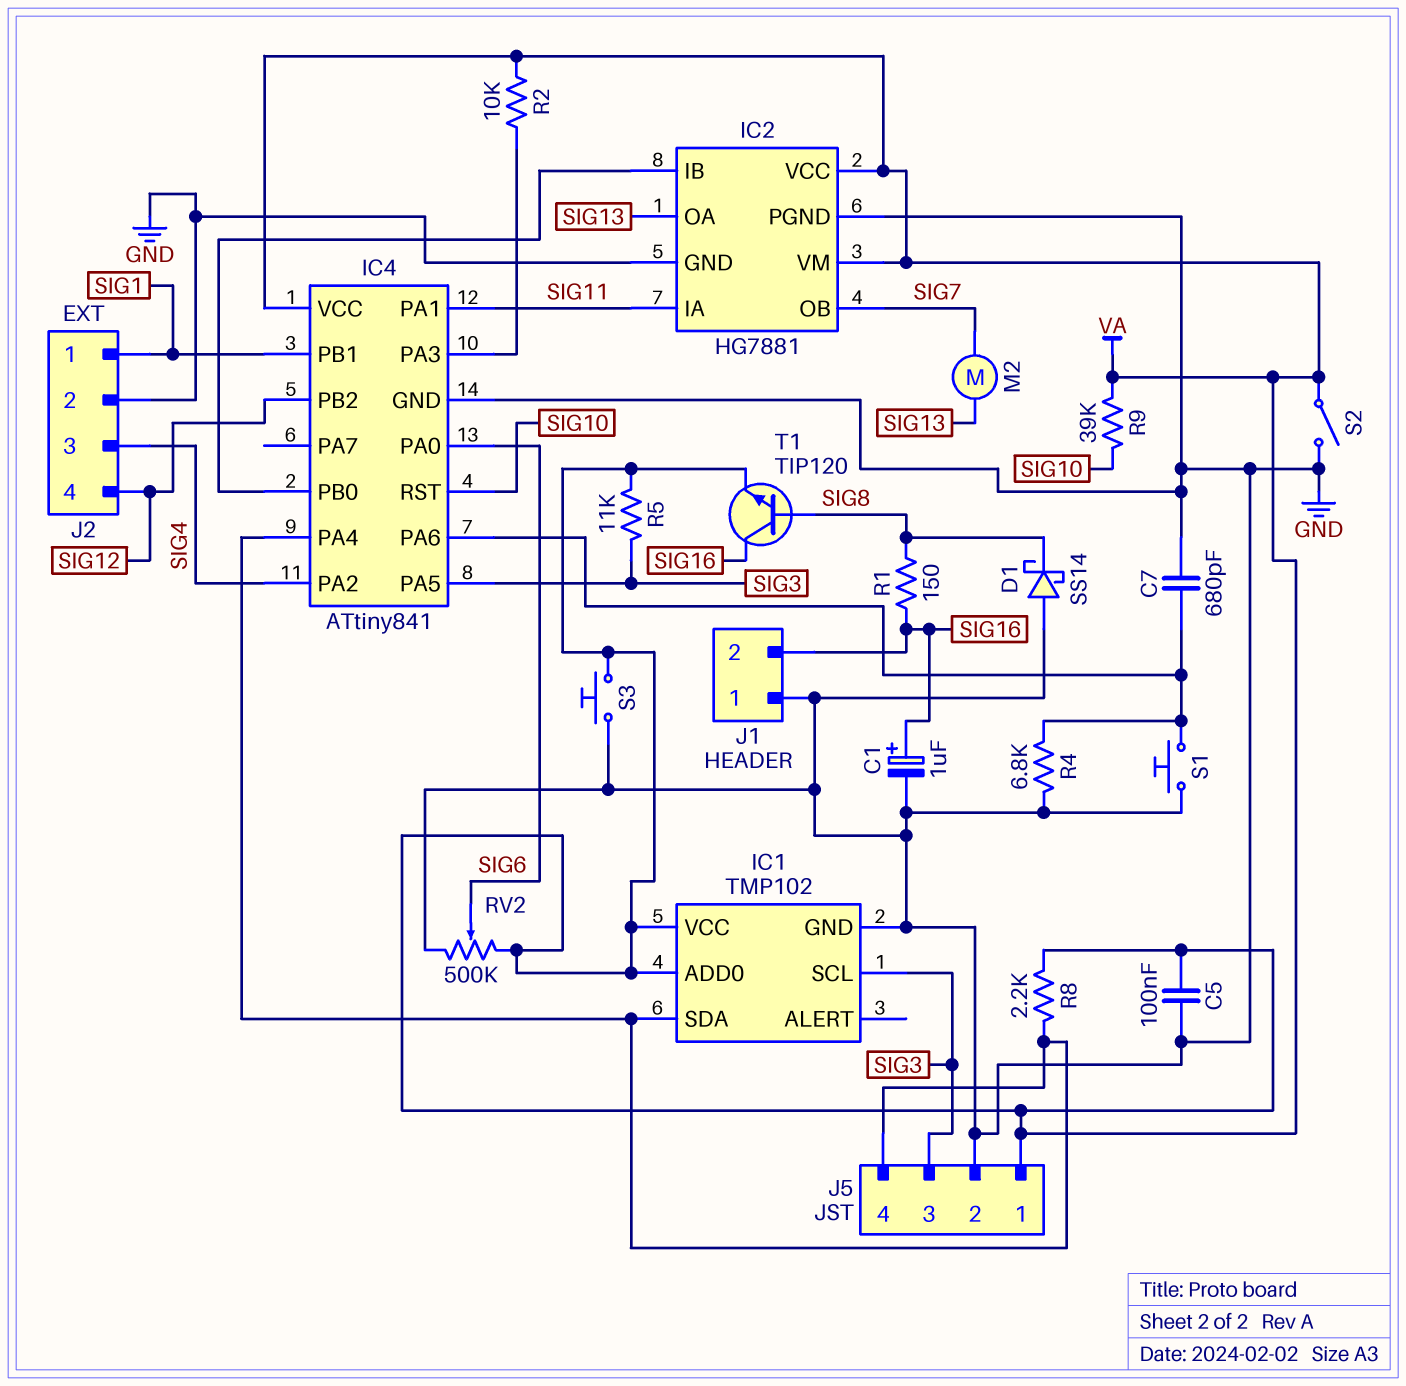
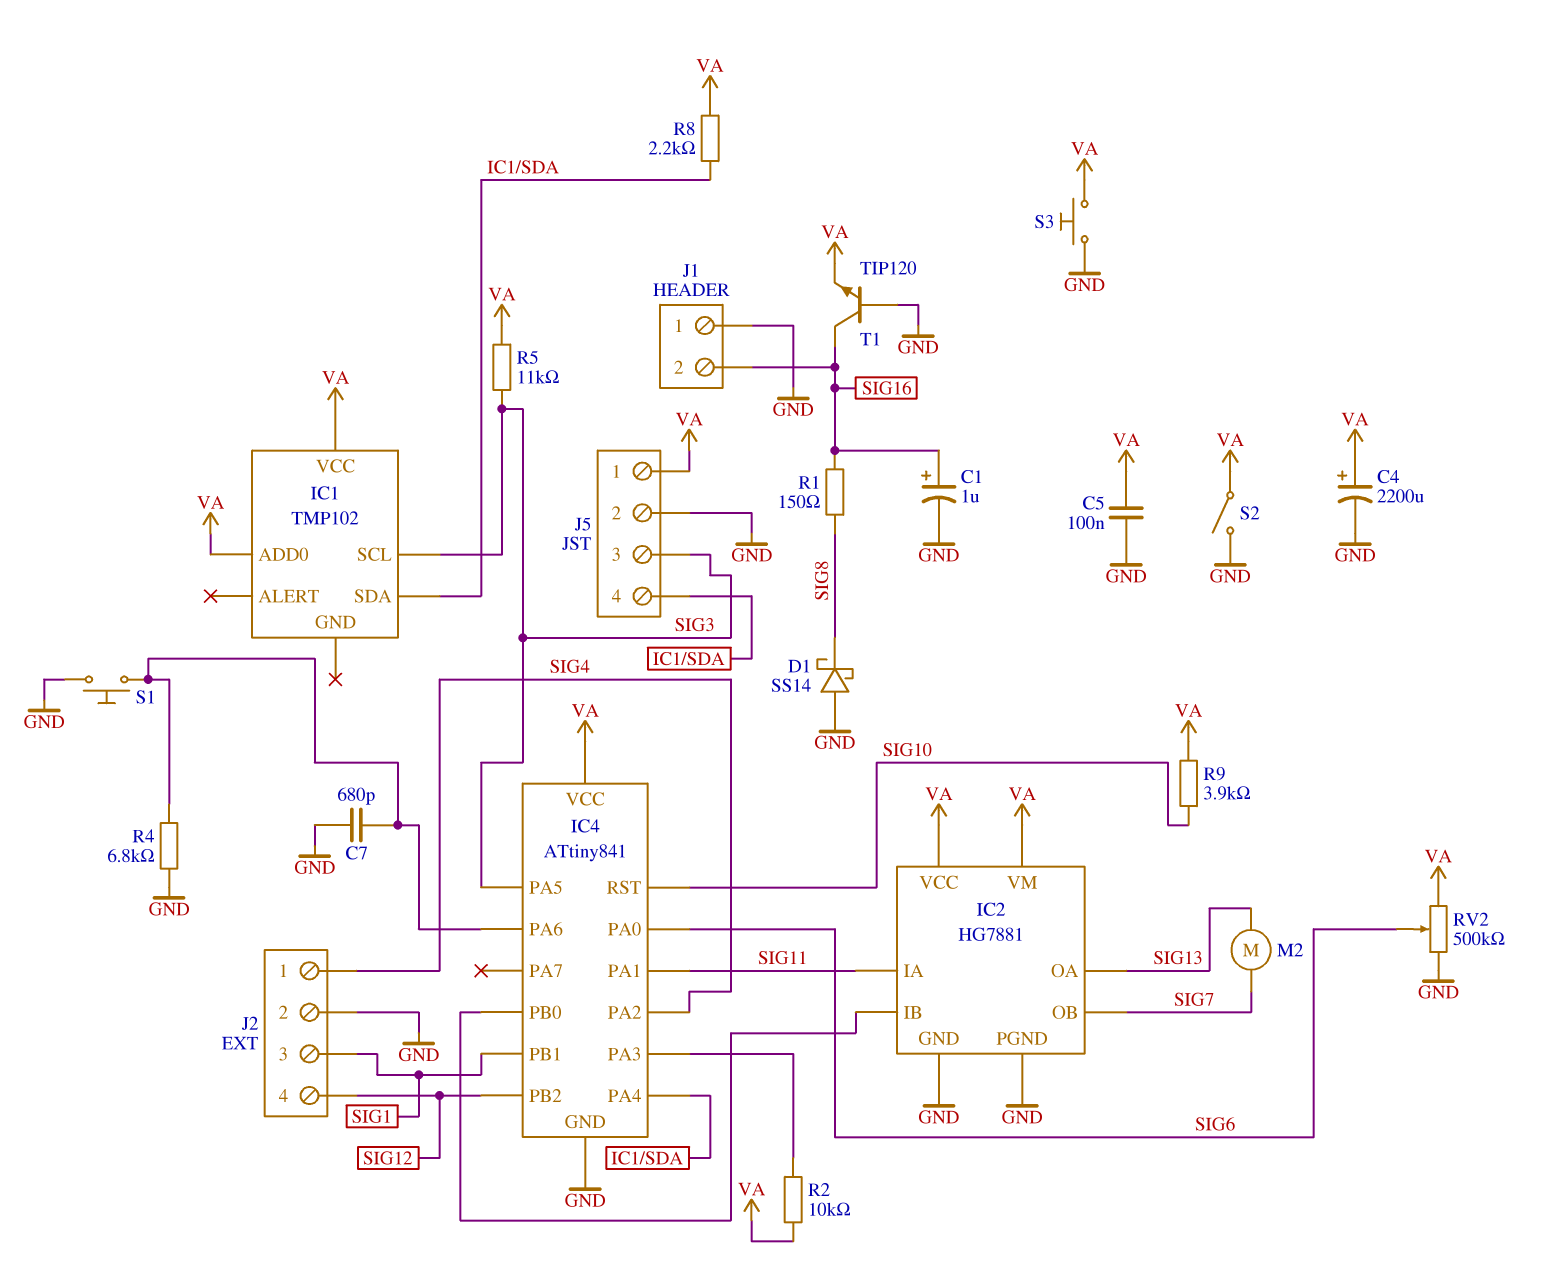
C4: none -> 2200uF (plus VA, minus GND)
IC1 pin GND: GND -> none
J2 pin 1: SIG1 -> SIG4
J2 pin 3: SIG4 -> SIG1
R9: 39k (SIG10, VA) -> 3.9k (SIG10, VA)
T1: NPN TIP120 (B SIG8, C SIG16, E VA) -> NPN TIP120 (B GND, C SIG16, E VA)

